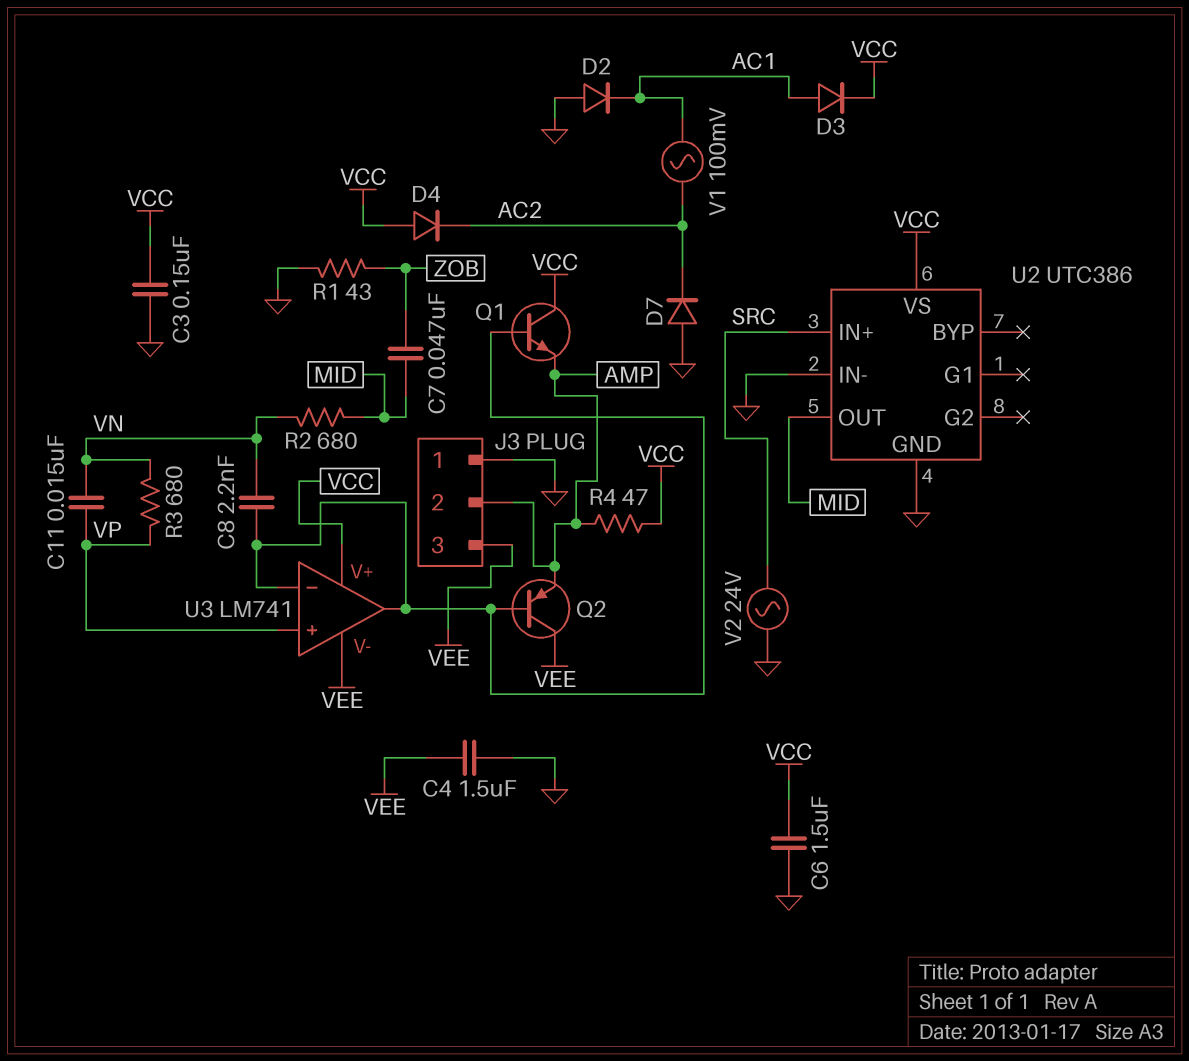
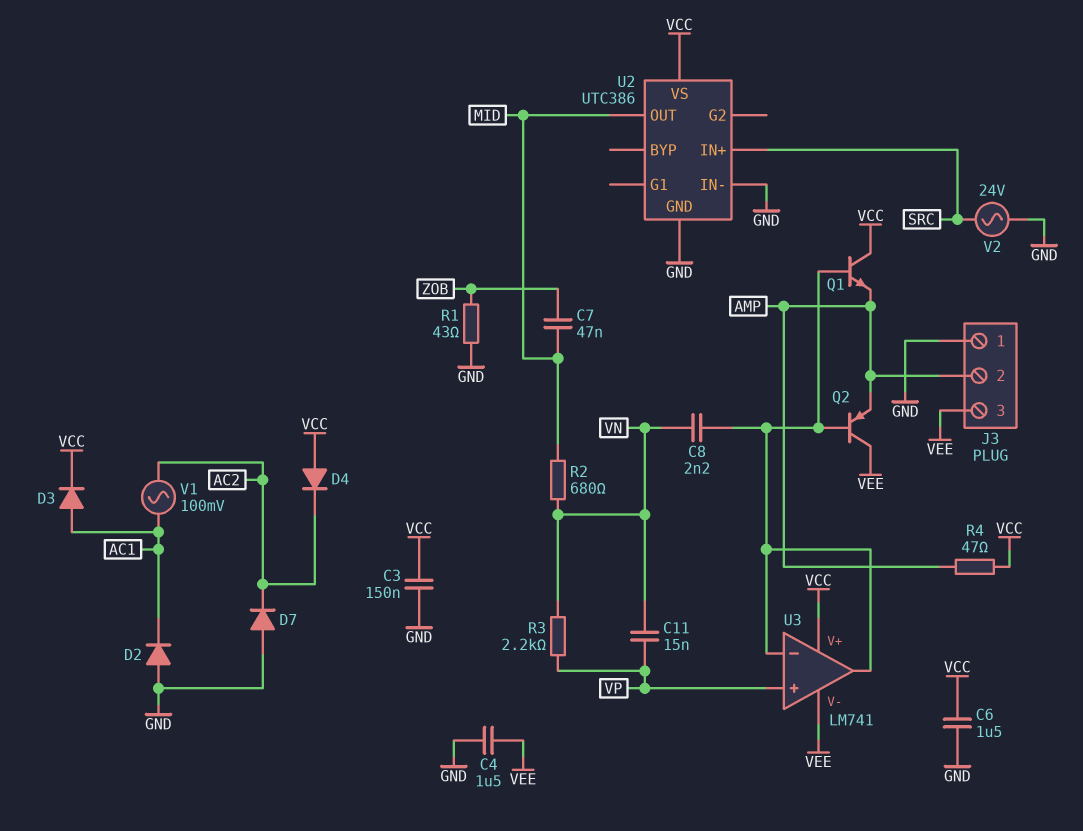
R3: 680 (VN, VP) -> 2.2k (VN, VP)

